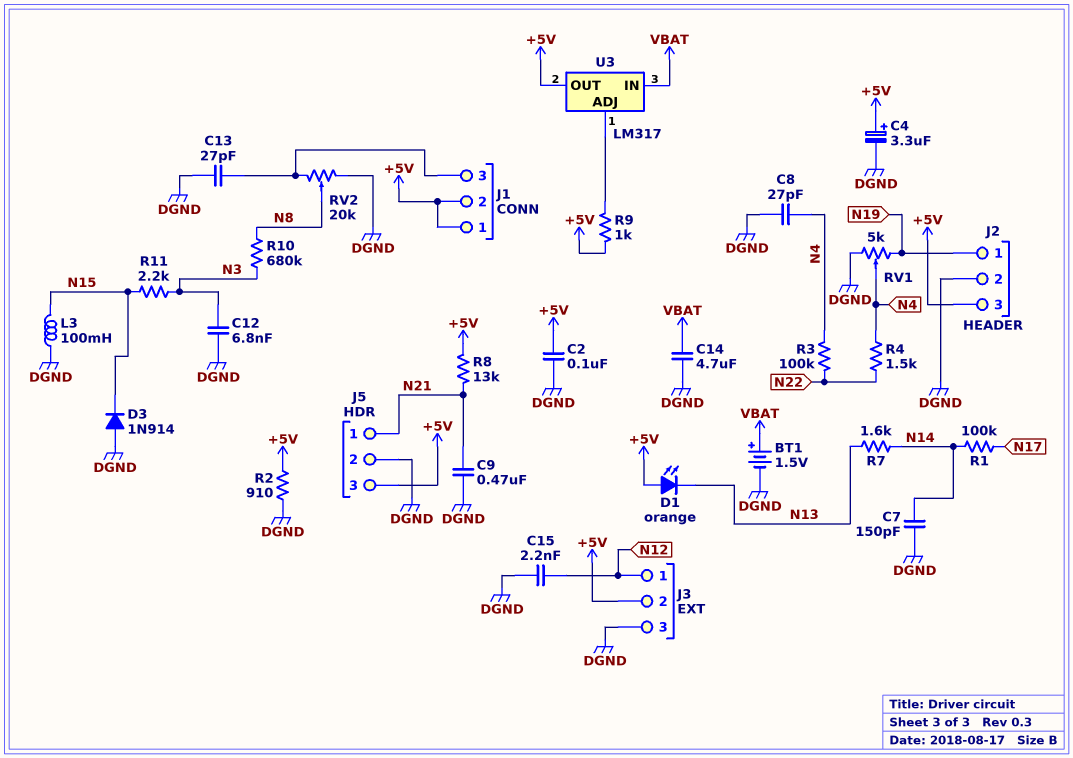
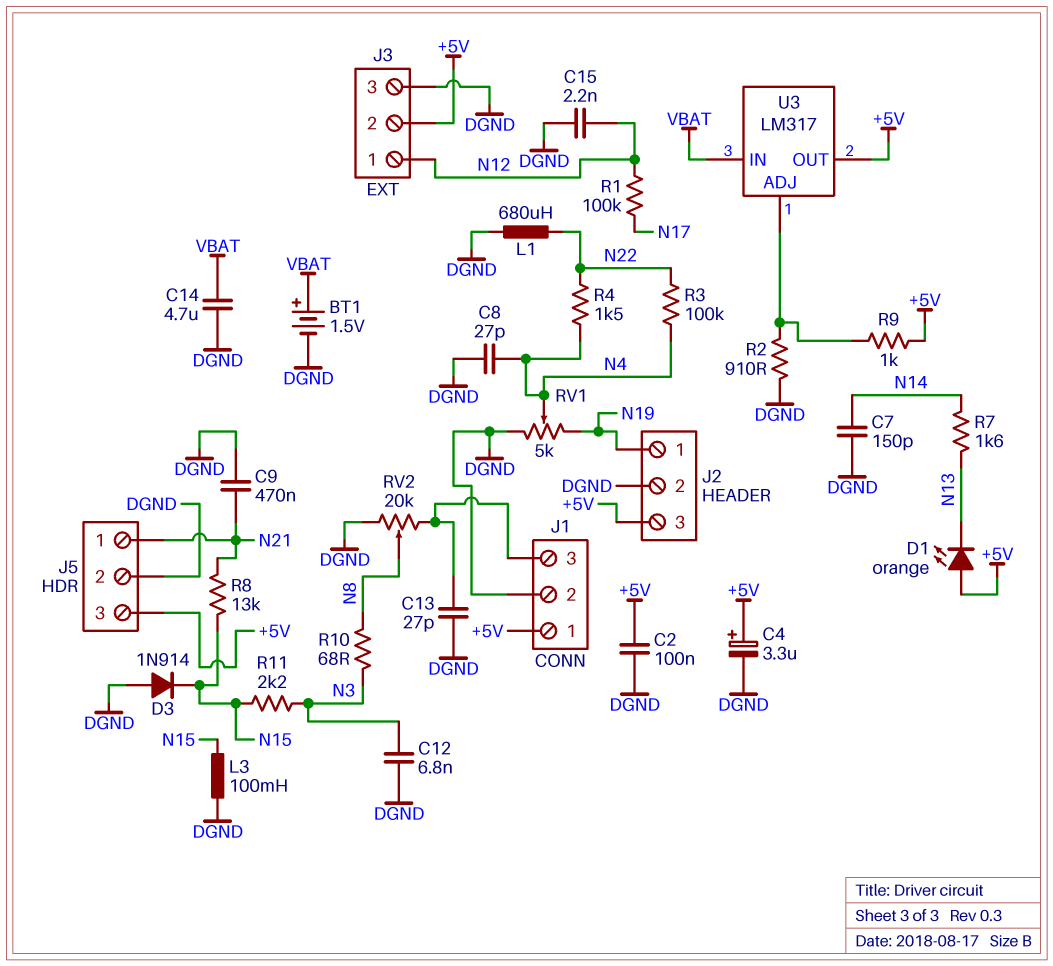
J1 pin 2: +5V -> DGND
L1: none -> 680uH (DGND, N22)
R1: 100k (N14, N17) -> 100k (N12, N17)
R2: 910 (+5V, DGND) -> 910 (DGND, U3/ADJ)
R8: 13k (+5V, N21) -> 13k (N15, N21)
R10: 680k (N3, N8) -> 68 (N3, N8)

